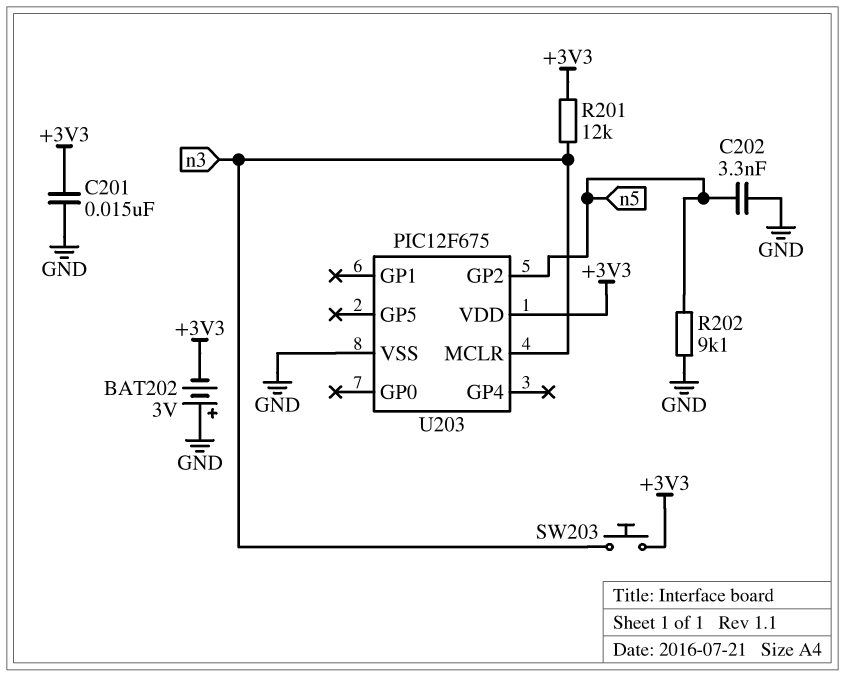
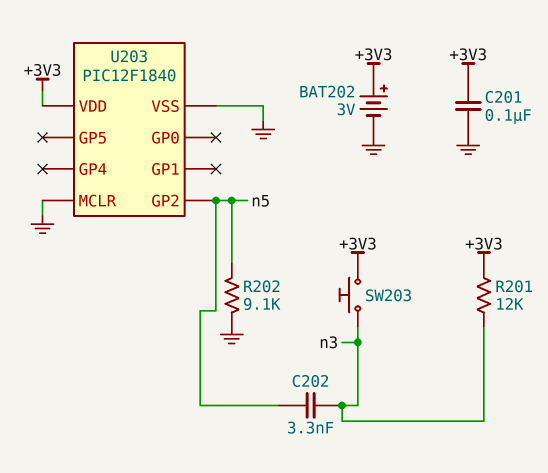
BAT202: 3V (plus GND, minus +3V3) -> 3V (plus +3V3, minus GND)
C201: 15nF (+3V3, GND) -> 100nF (+3V3, GND)
C202: 3.3nF (GND, n5) -> 3.3nF (n3, n5)
U203: PIC12F675 -> PIC12F1840
U203 pin MCLR: n3 -> GND

